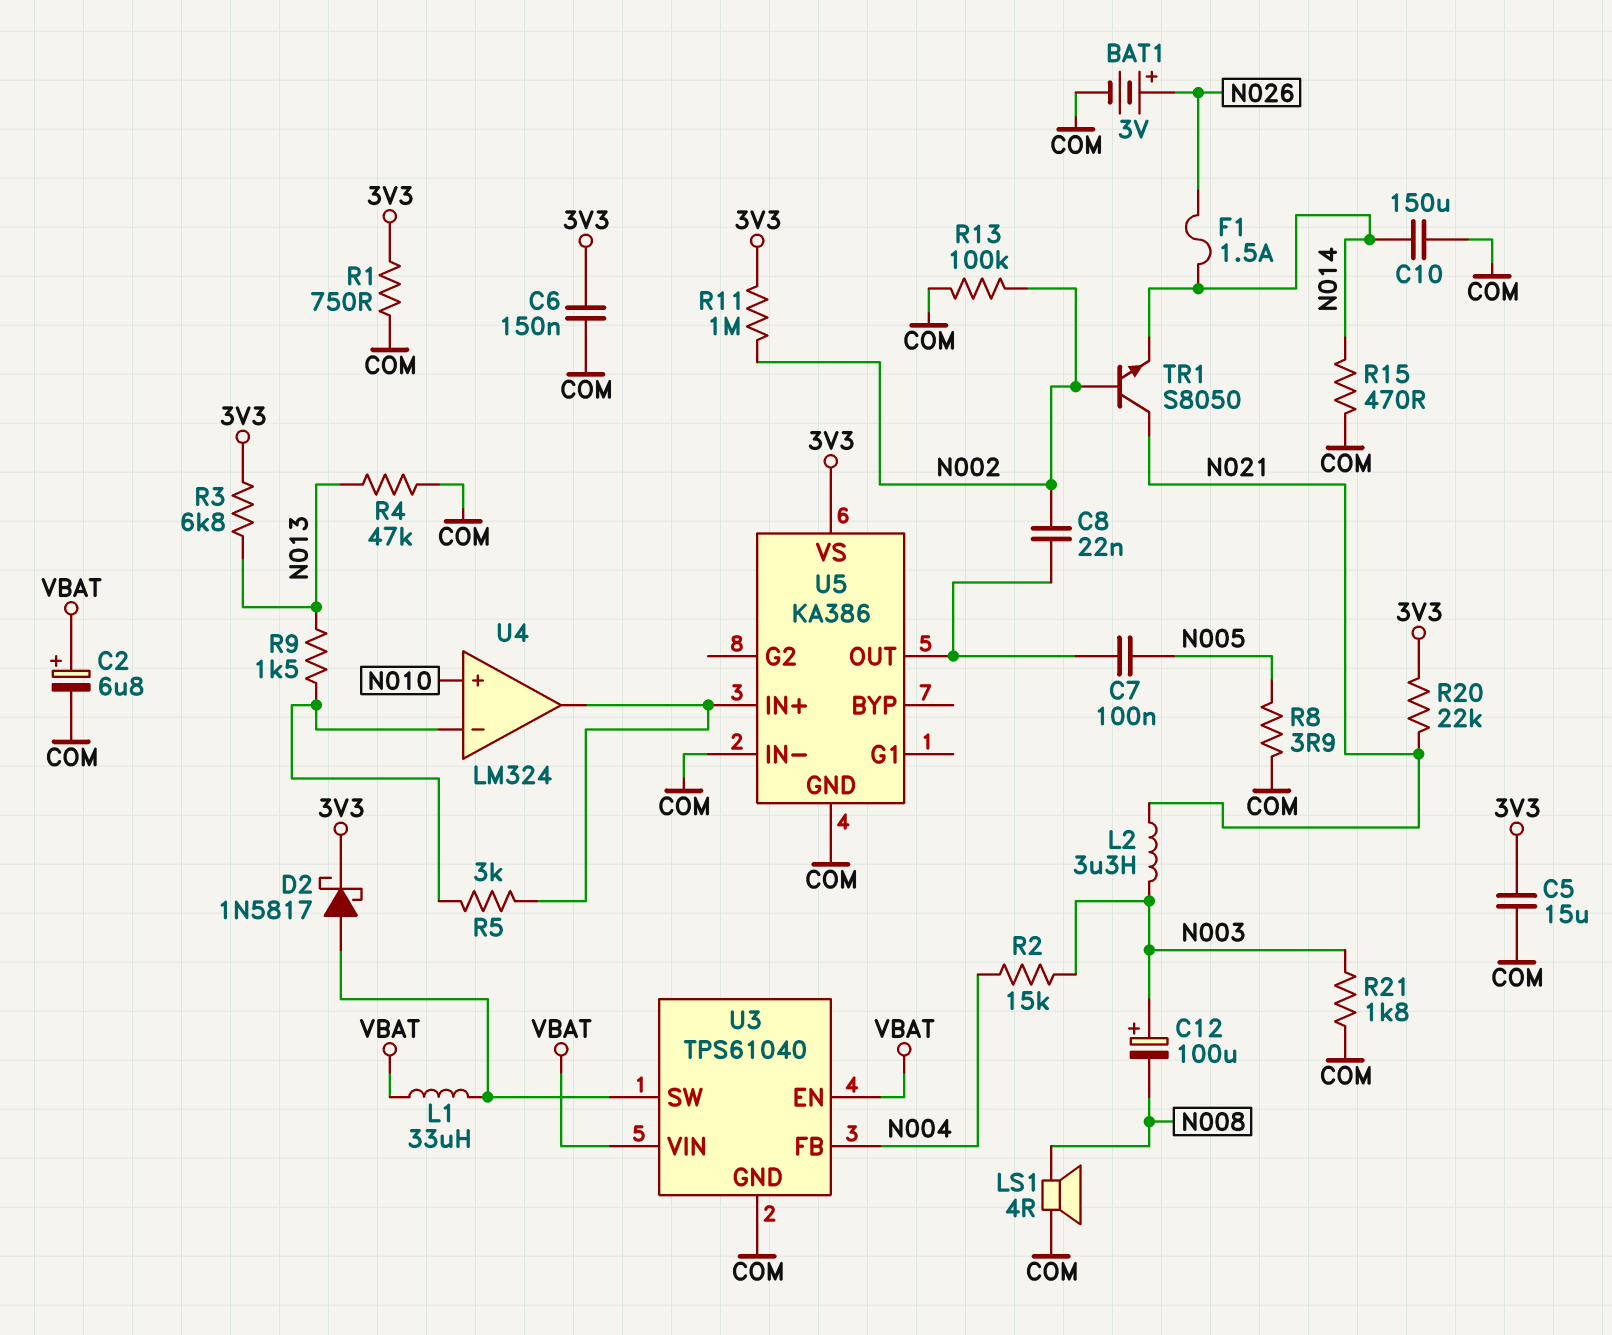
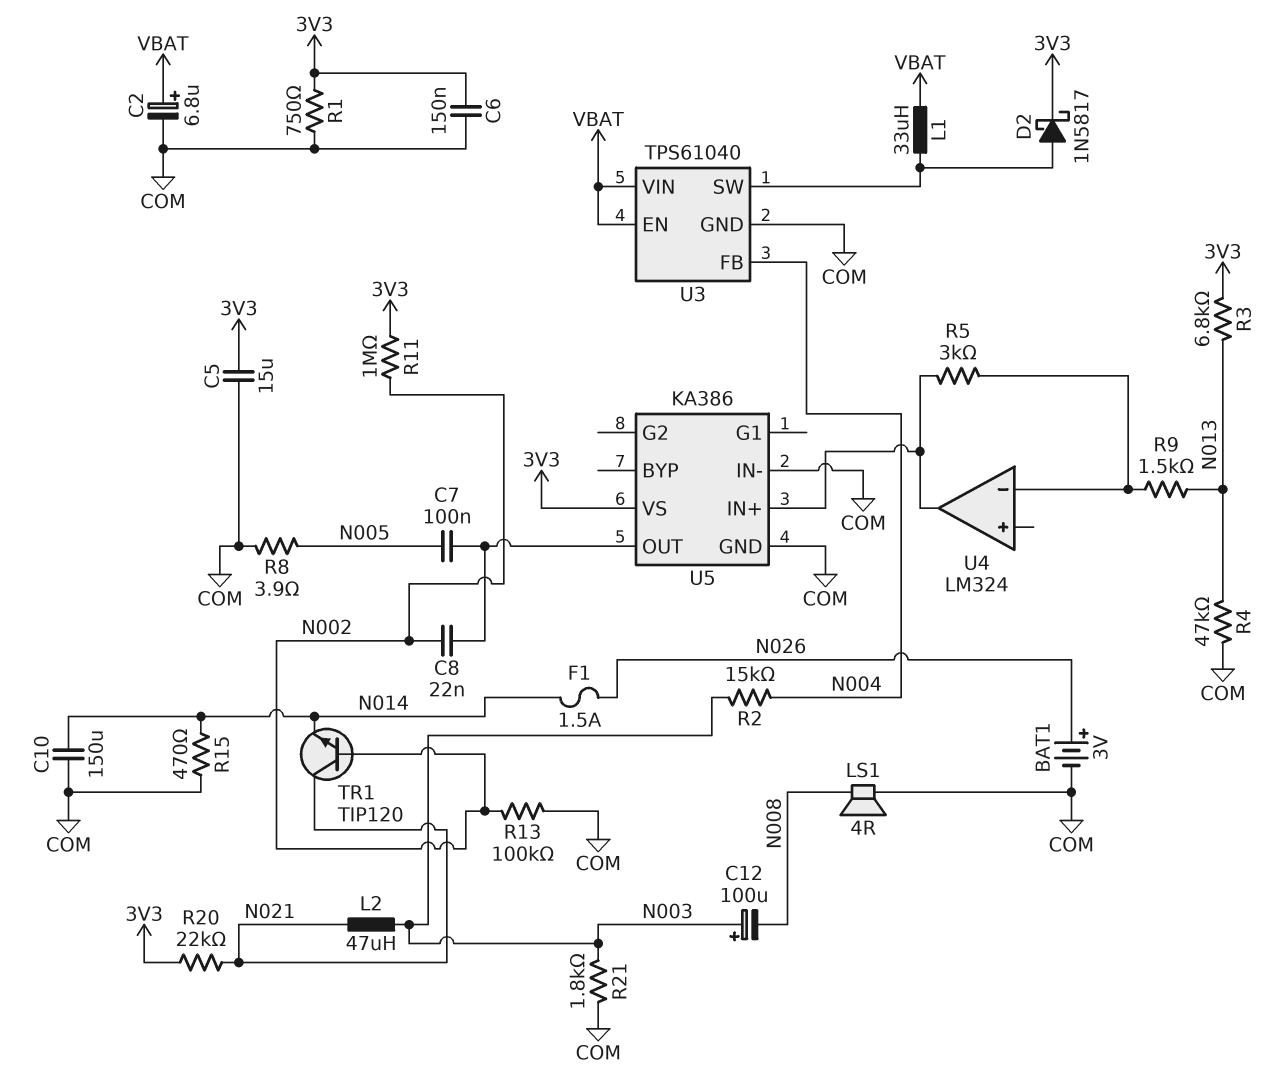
L2: 3.3uH (N003, N021) -> 47uH (N003, N021)
TR1: NPN S8050 (B N002, C N021, E N014) -> NPN TIP120 (B N002, C N021, E N014)
U4 pin in+: N010 -> none

